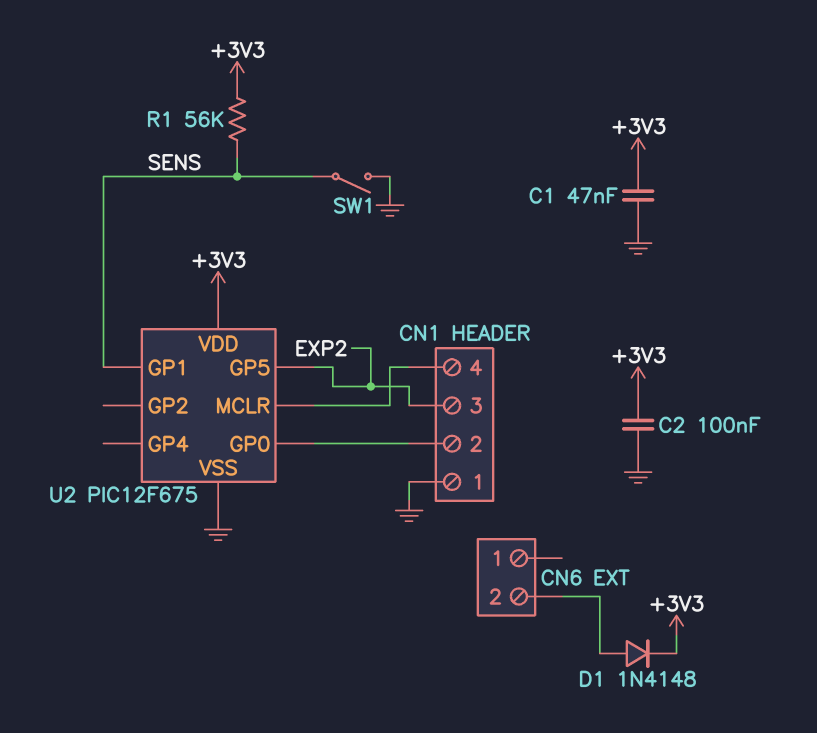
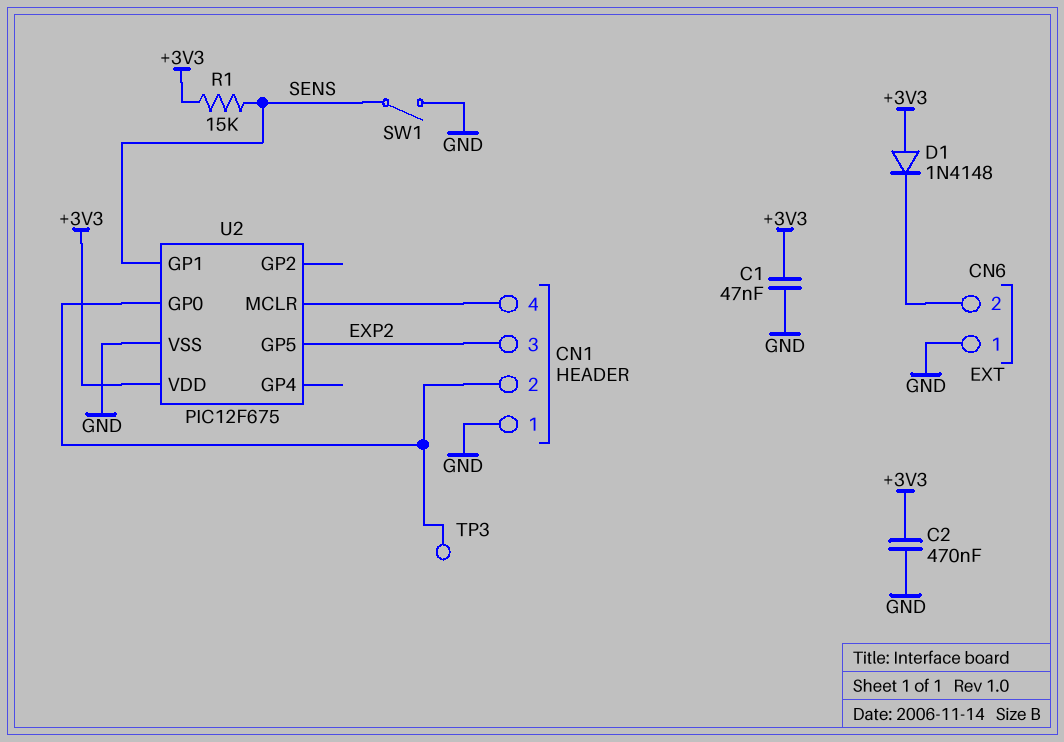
C2: 100nF (+3V3, GND) -> 470nF (+3V3, GND)
CN6 pin 1: none -> GND
D1: diode 1N4148 (A CN6/2, K +3V3) -> diode 1N4148 (A +3V3, K CN6/2)
R1: 56k (+3V3, SENS) -> 15k (+3V3, SENS)
TP3: none -> test point (CN1/2)

